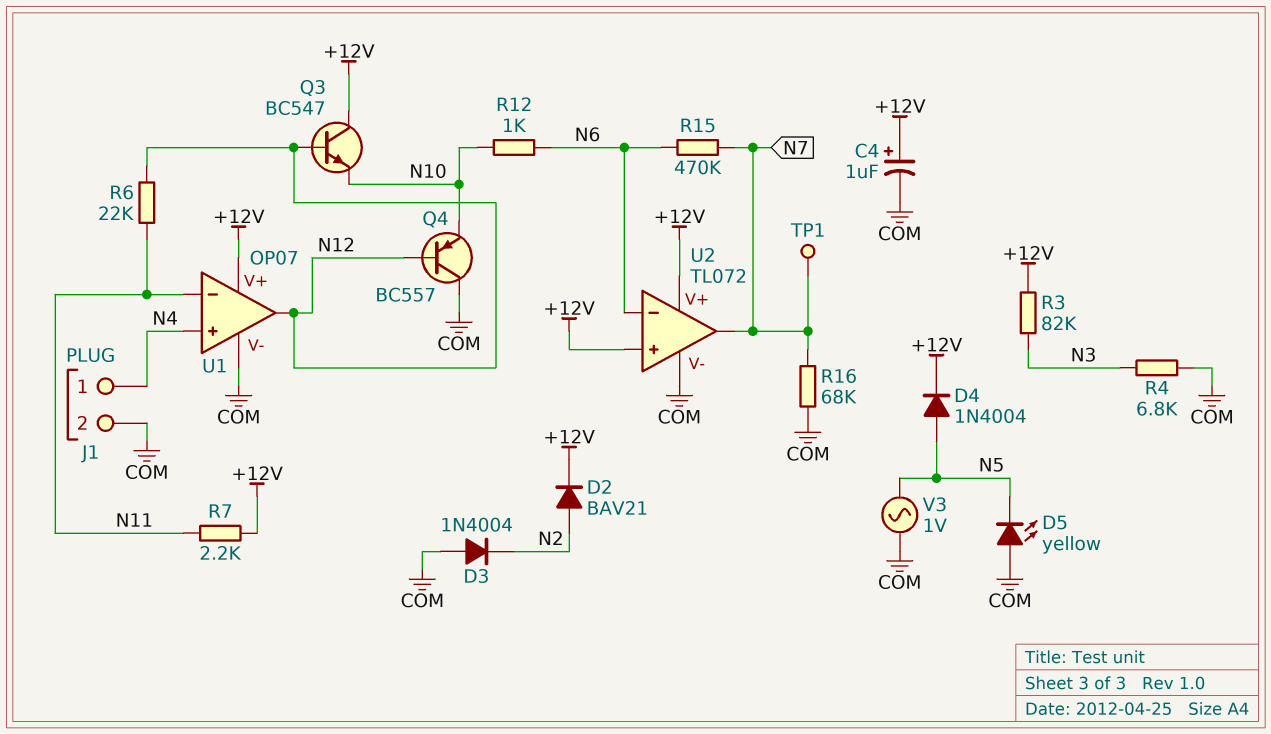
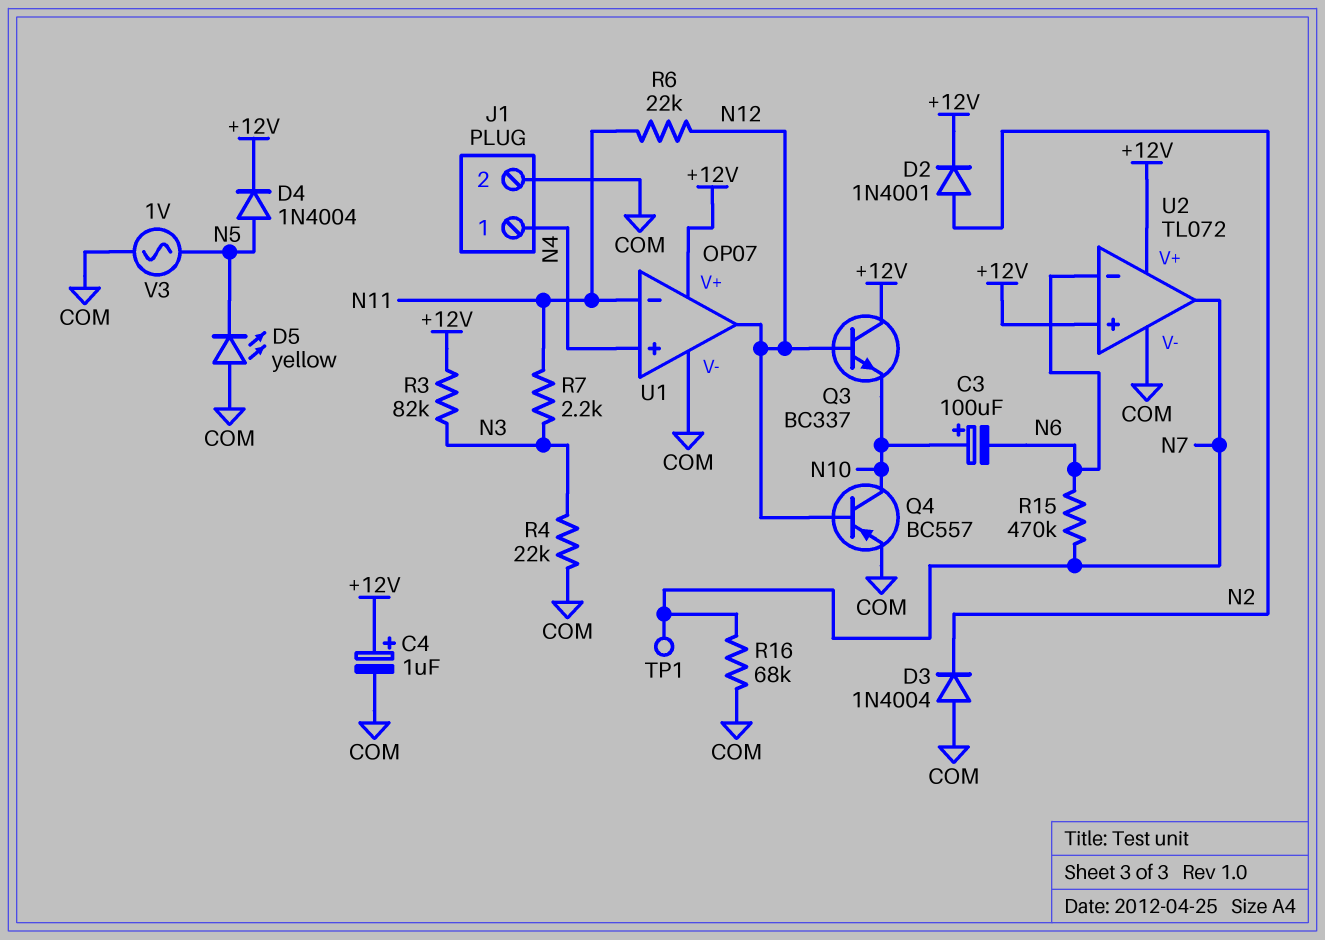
C3: none -> 100uF (plus N10, minus N6)
D2: diode BAV21 (A N2, K +12V) -> diode 1N4001 (A N2, K +12V)
Q3: NPN BC547 (B N12, C +12V, E N10) -> NPN BC337 (B N12, C +12V, E N10)
Q4: PNP BC557 (B N12, C COM, E N10) -> PNP BC557 (B N12, C N10, E COM)
R4: 6.8k (COM, N3) -> 22k (COM, N3)
R7: 2.2k (+12V, N11) -> 2.2k (N3, N11)
R12: 1k (N6, N10) -> none

